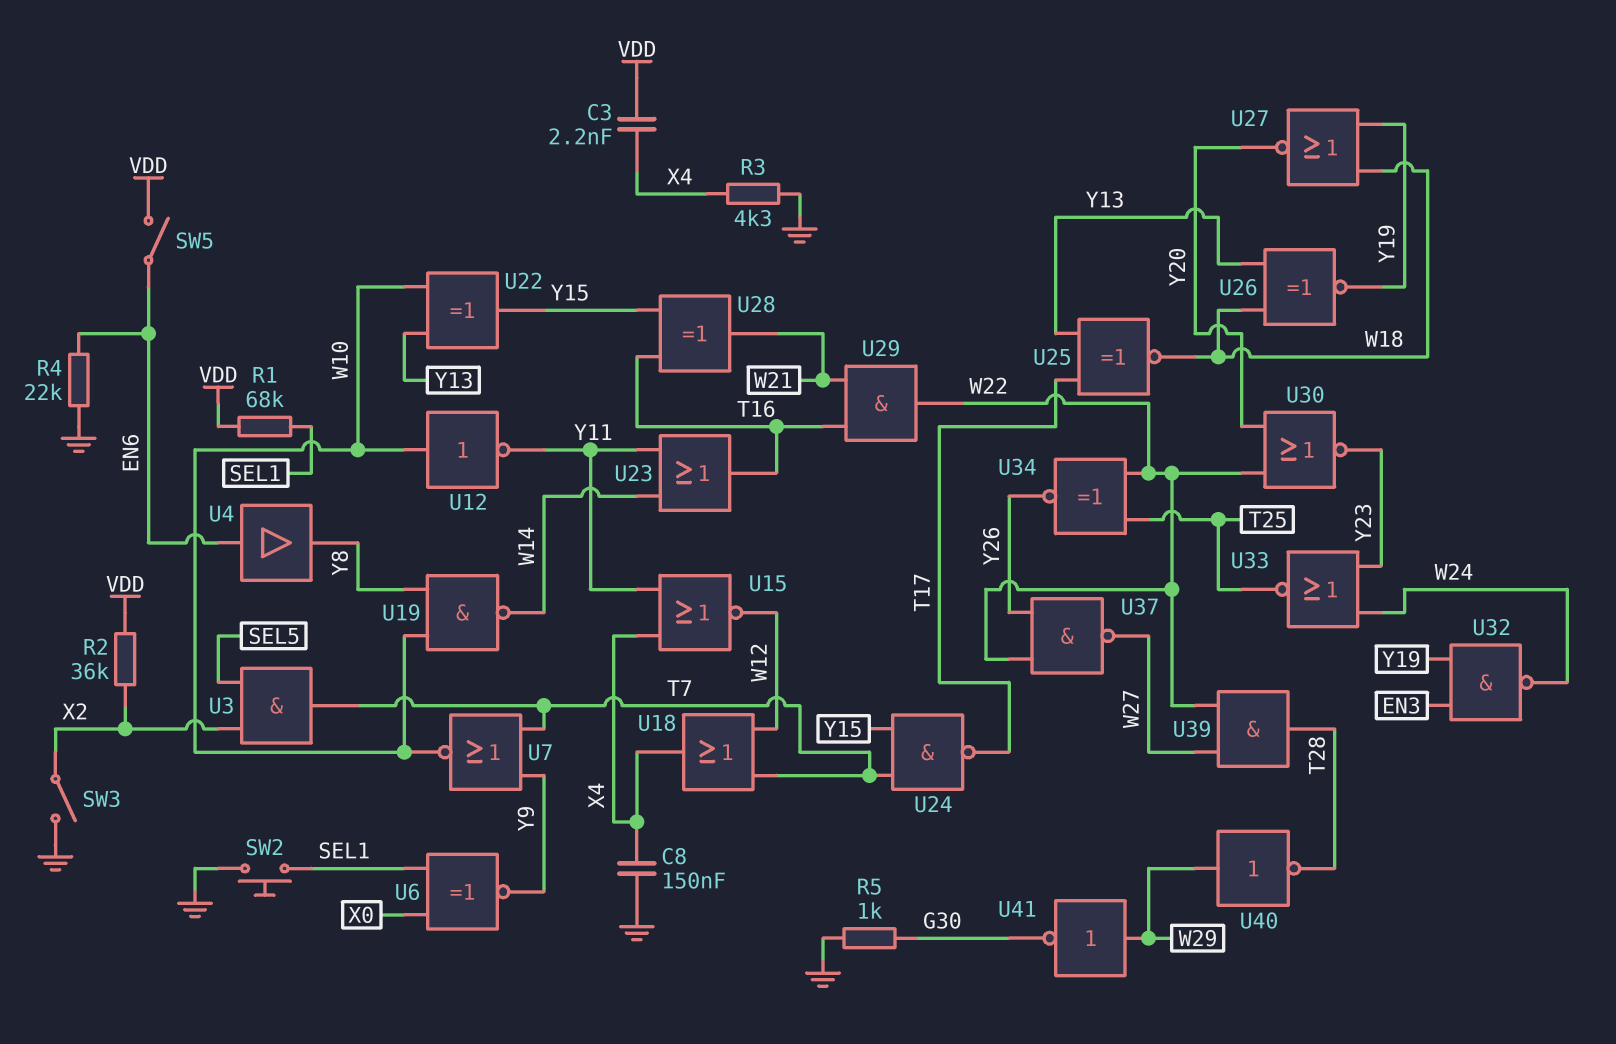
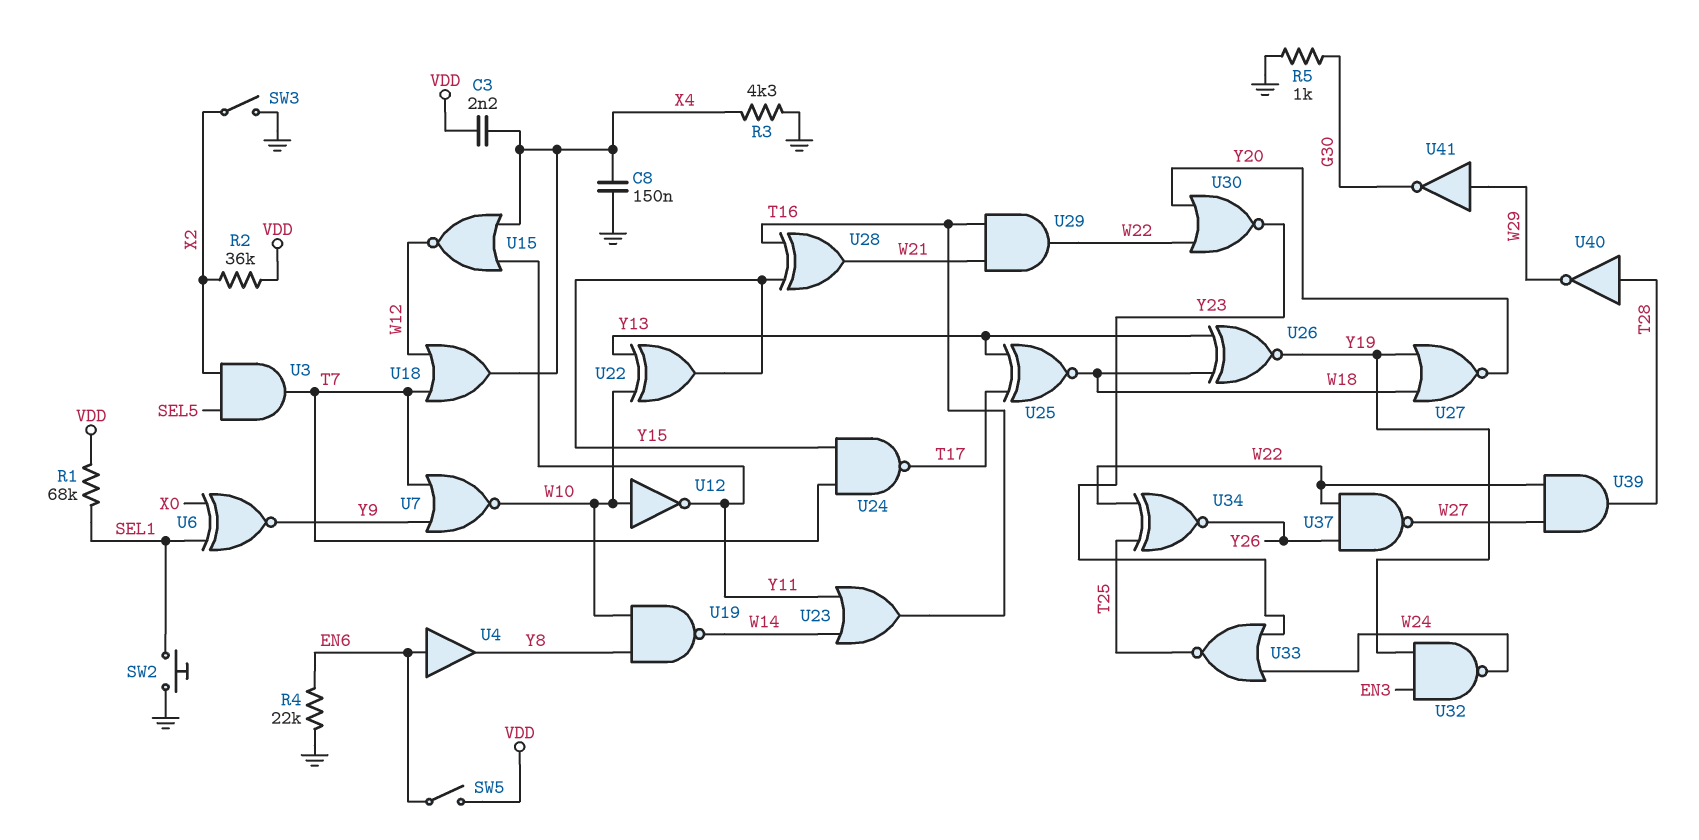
U40: NOT (in W29, out T28) -> NOT (in T28, out W29)

